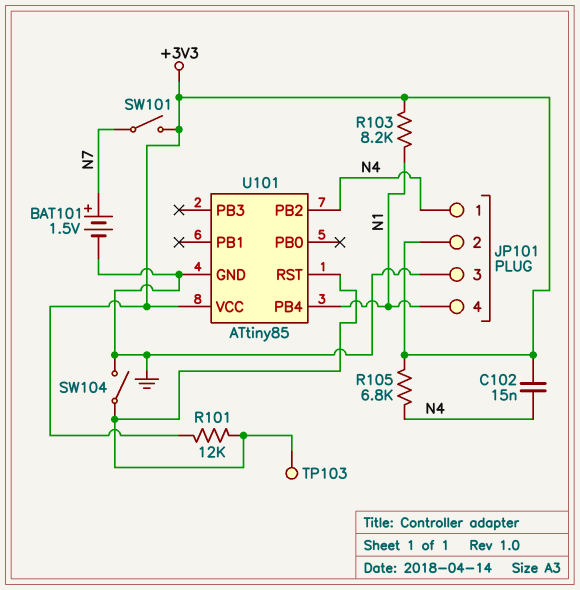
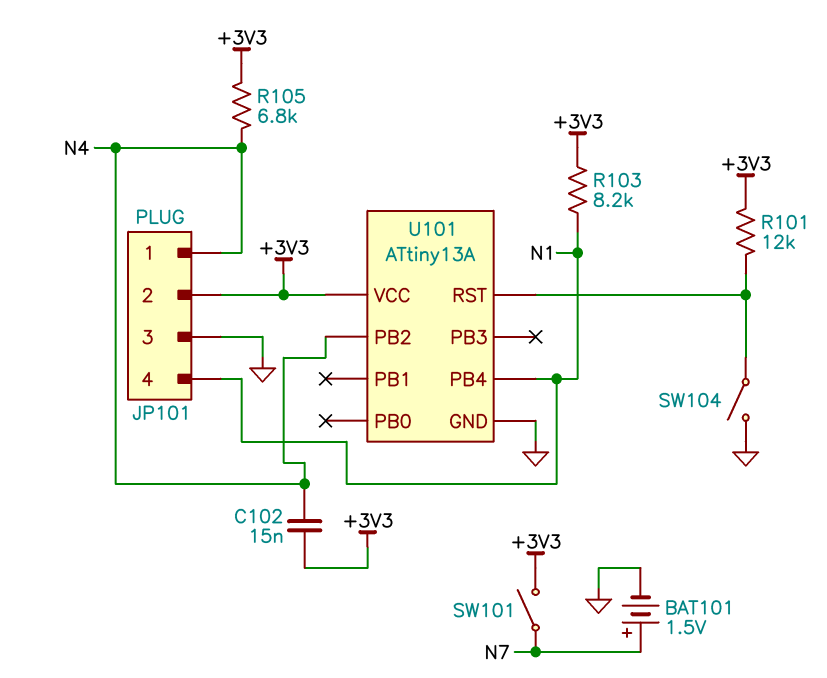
TP103: test point (U101/RST) -> none
U101: ATtiny85 -> ATtiny13A

